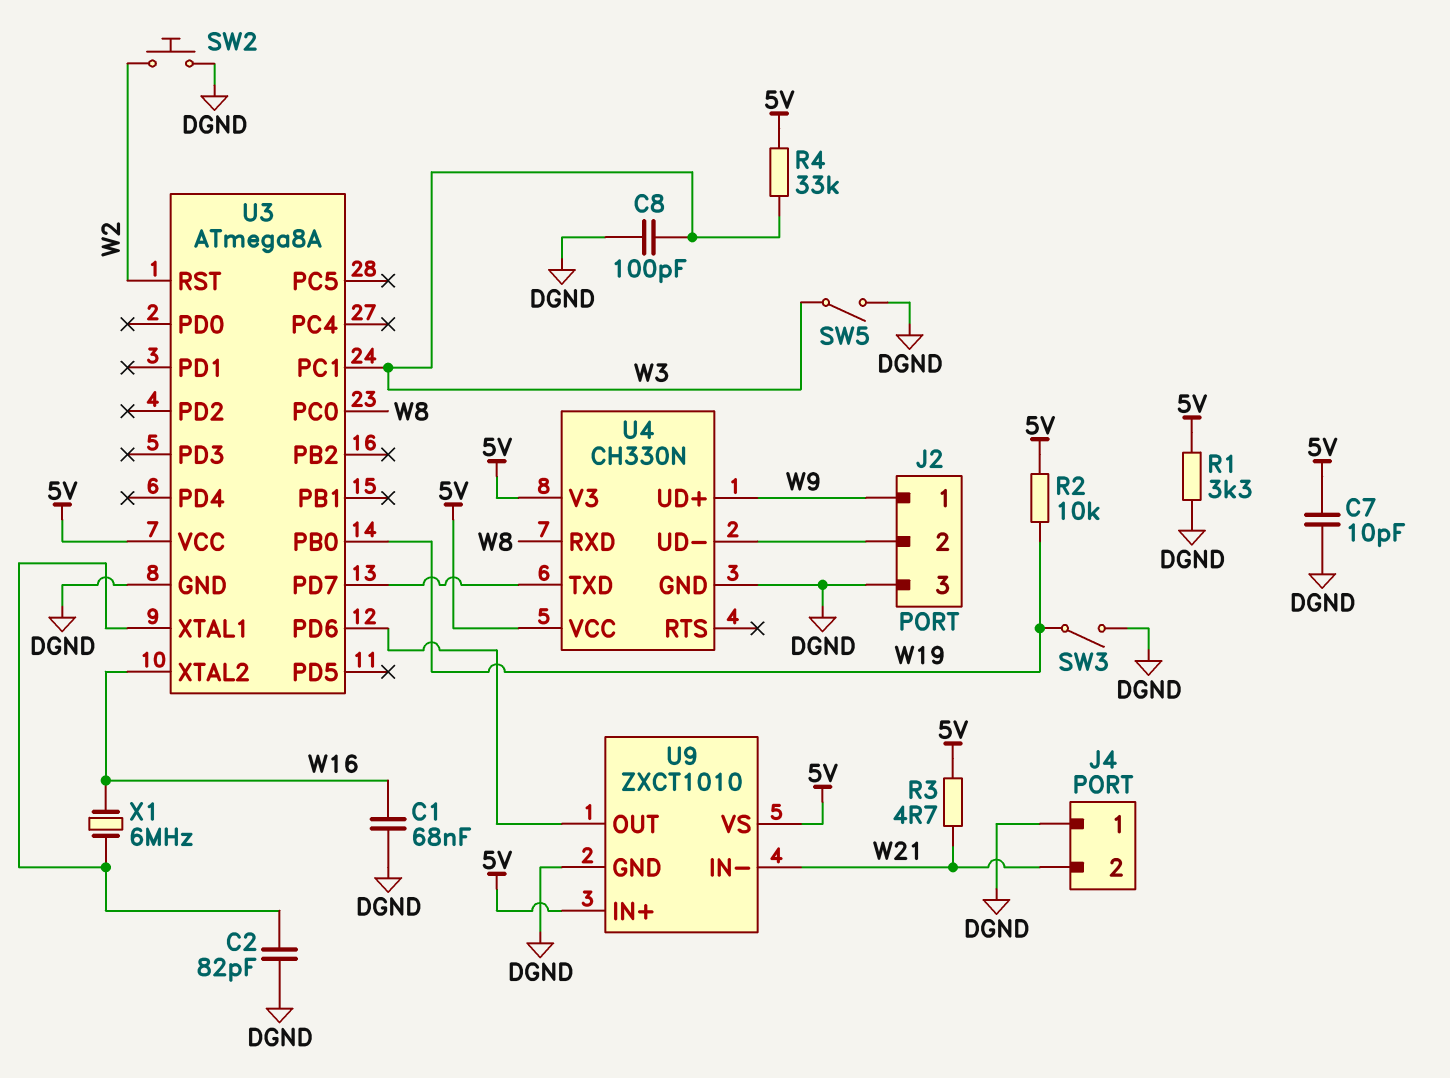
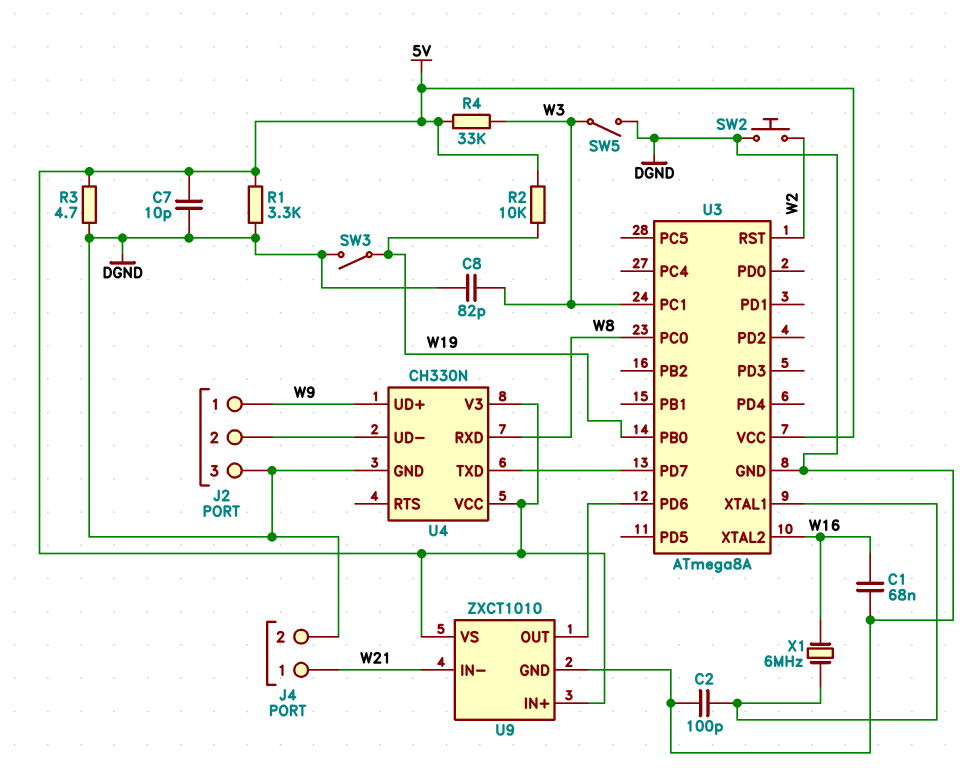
C2: 82pF (DGND, U3/XTAL1) -> 100pF (DGND, U3/XTAL1)
C8: 100pF (DGND, W3) -> 82pF (DGND, W3)
J4 pin 1: DGND -> W21
J4 pin 2: W21 -> DGND
R3: 4.7 (5V, W21) -> 4.7 (5V, DGND)

